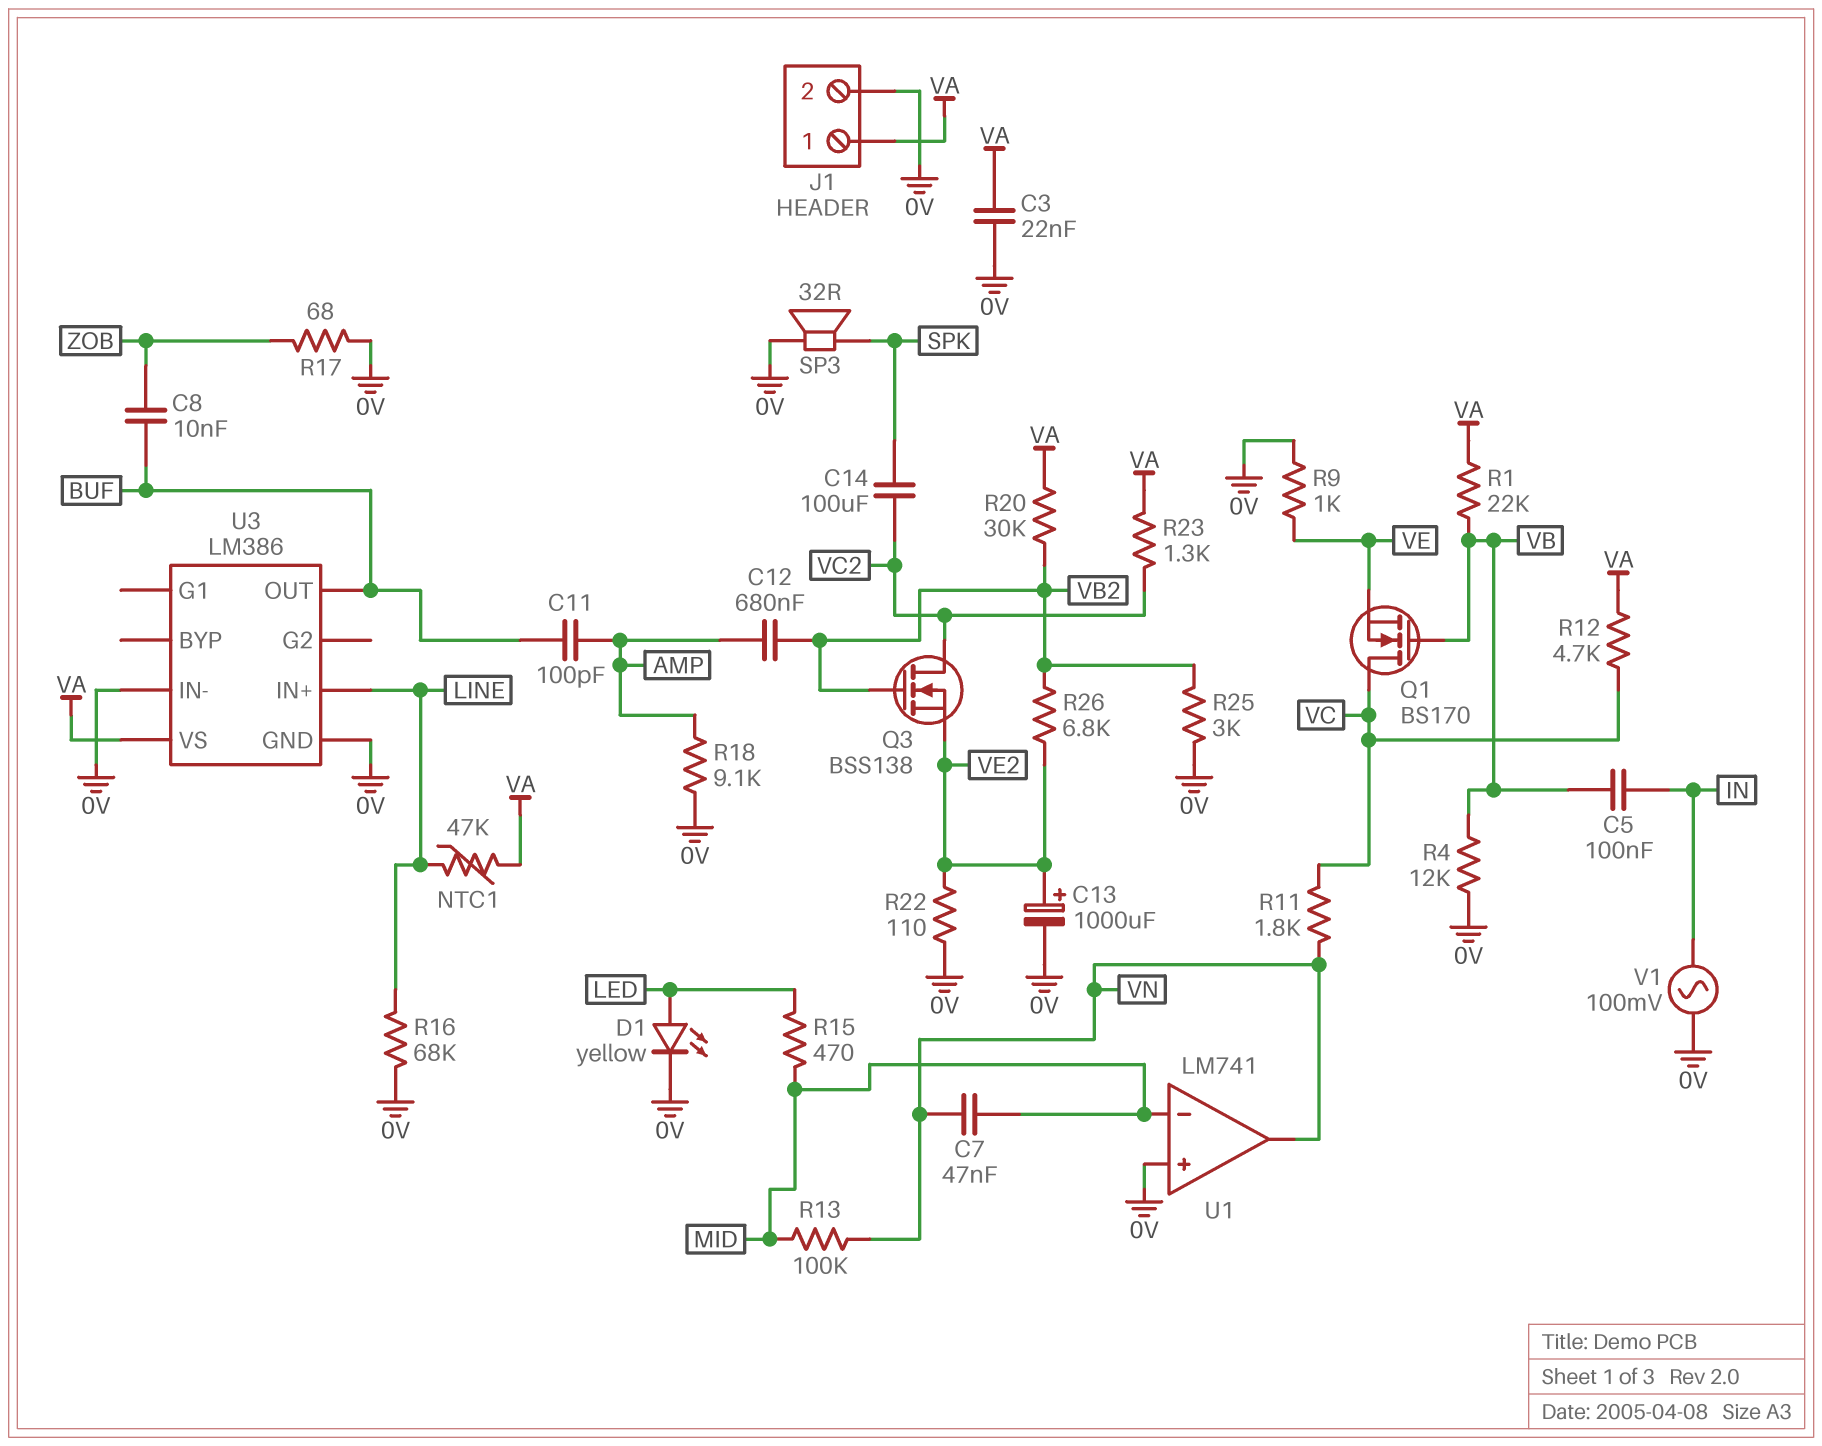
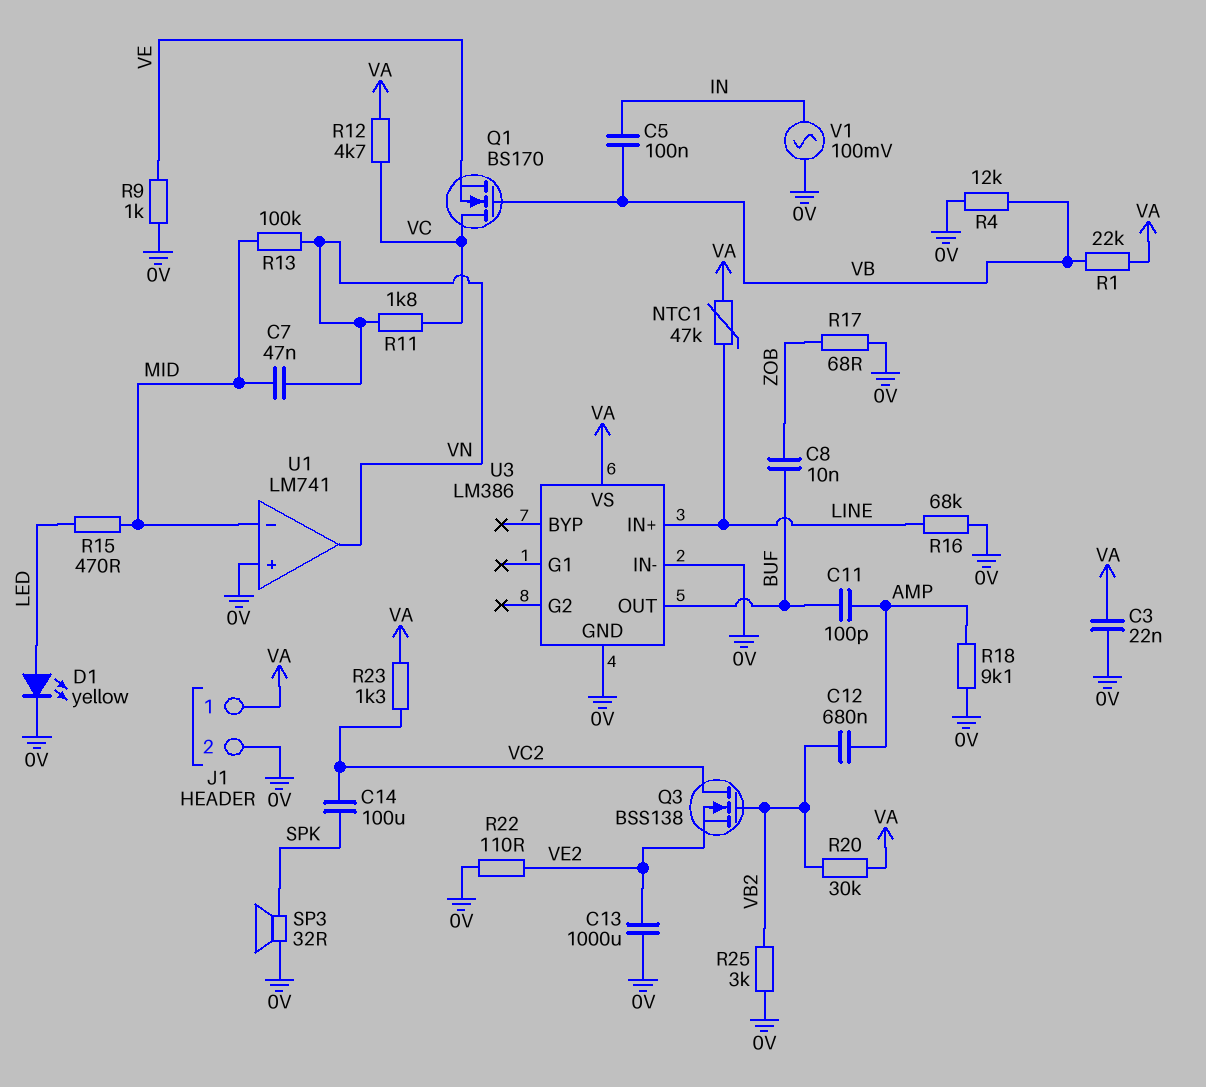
C13: 1000uF (plus VE2, minus 0V) -> 1000uF (0V, VE2)
R26: 6.8k (VB2, VE2) -> none

